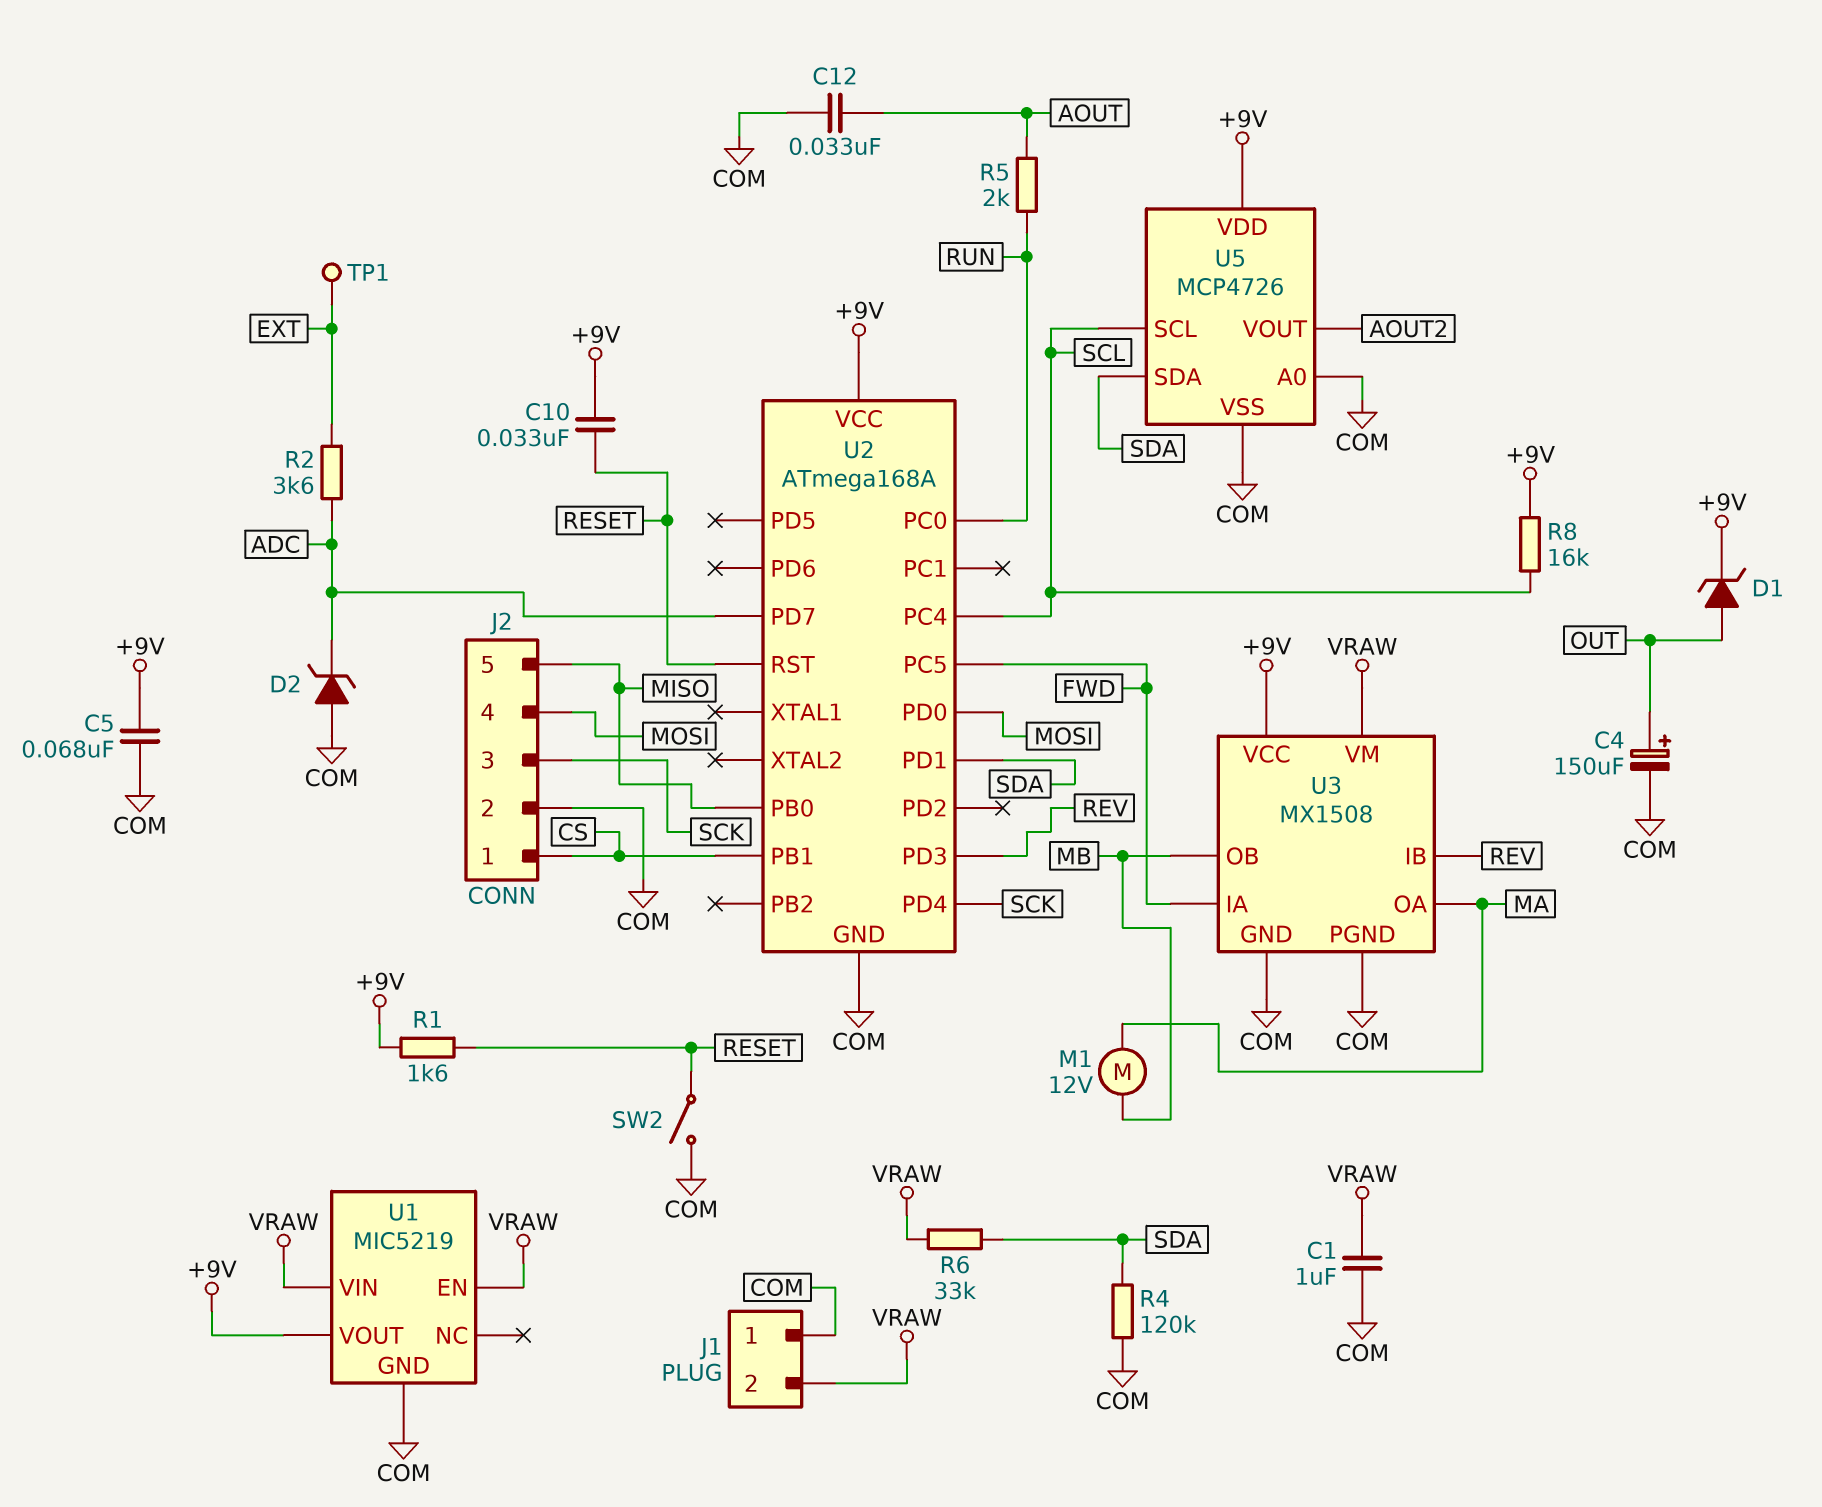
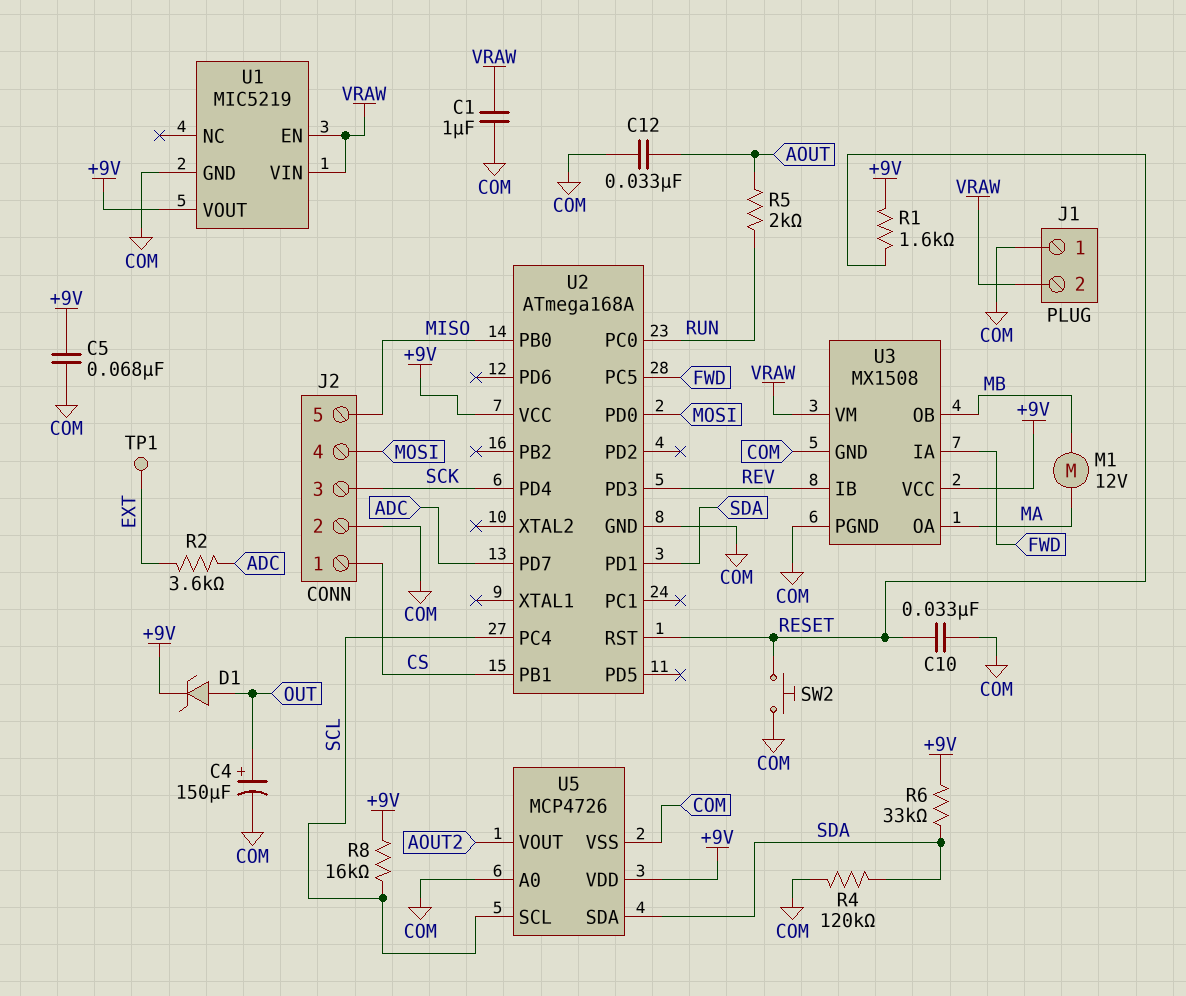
C10: 33nF (+9V, RESET) -> 33nF (COM, RESET)
D2: zener (A COM, K ADC) -> none
R6: 33k (SDA, VRAW) -> 33k (+9V, SDA)
SW2: switch (COM, RESET) -> button (COM, RESET)

